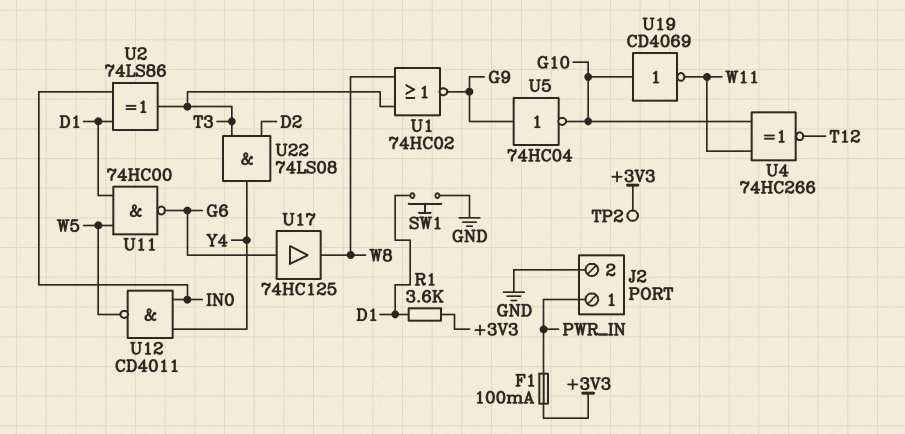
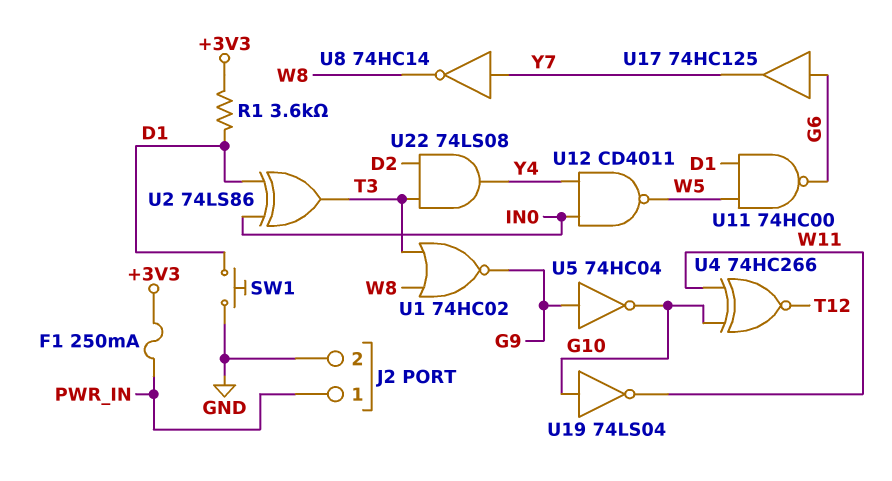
F1: 100mA (+3V3, PWR_IN) -> 250mA (+3V3, PWR_IN)
TP2: test point (+3V3) -> none
U8: none -> NOT 74HC14 (in Y7, out W8)
U17: buffer 74HC125 (in G6, out W8) -> buffer 74HC125 (in G6, out Y7)
U19: NOT CD4069 (in G10, out W11) -> NOT 74LS04 (in G10, out W11)

